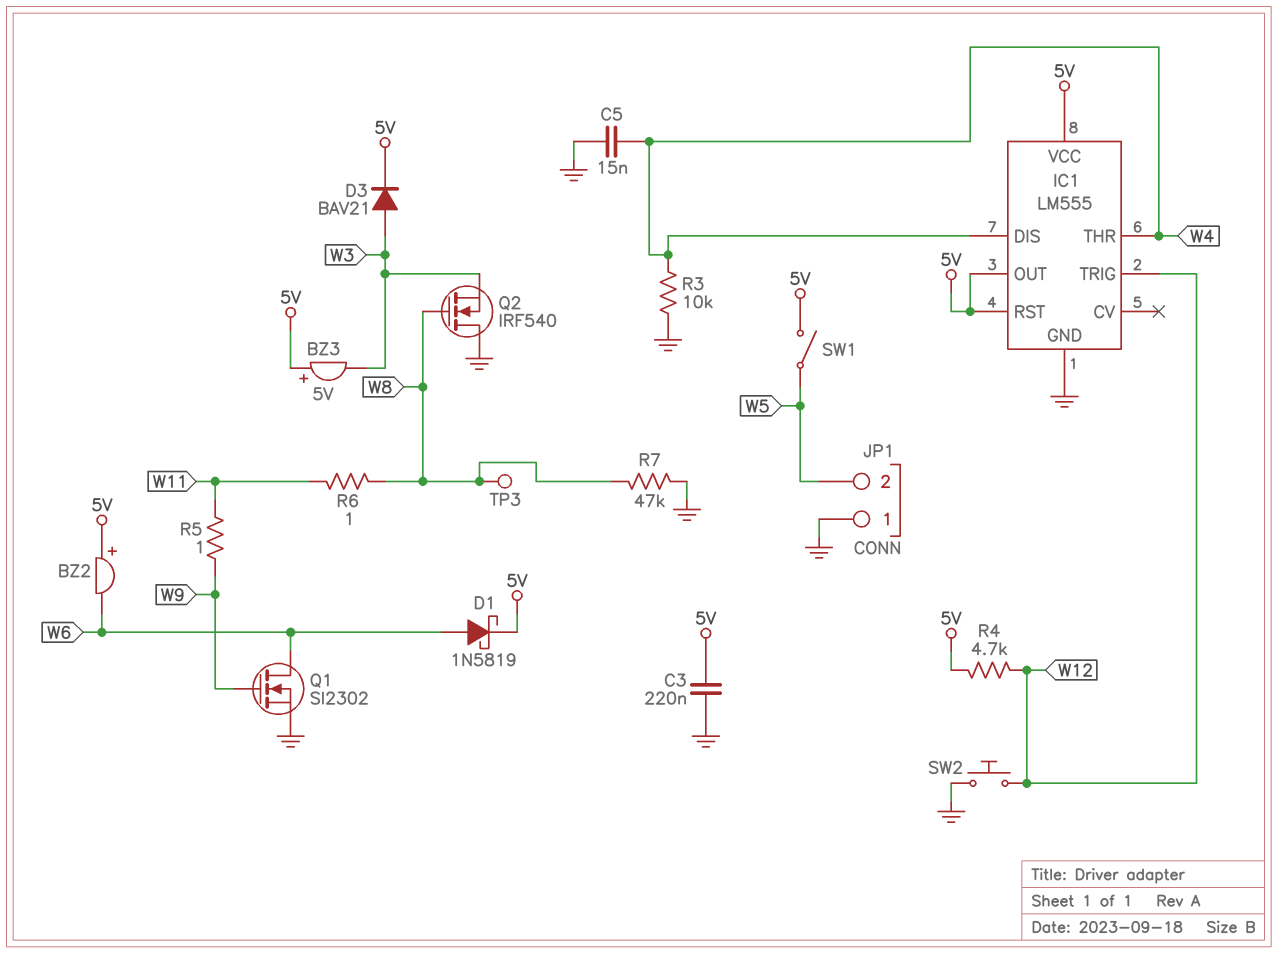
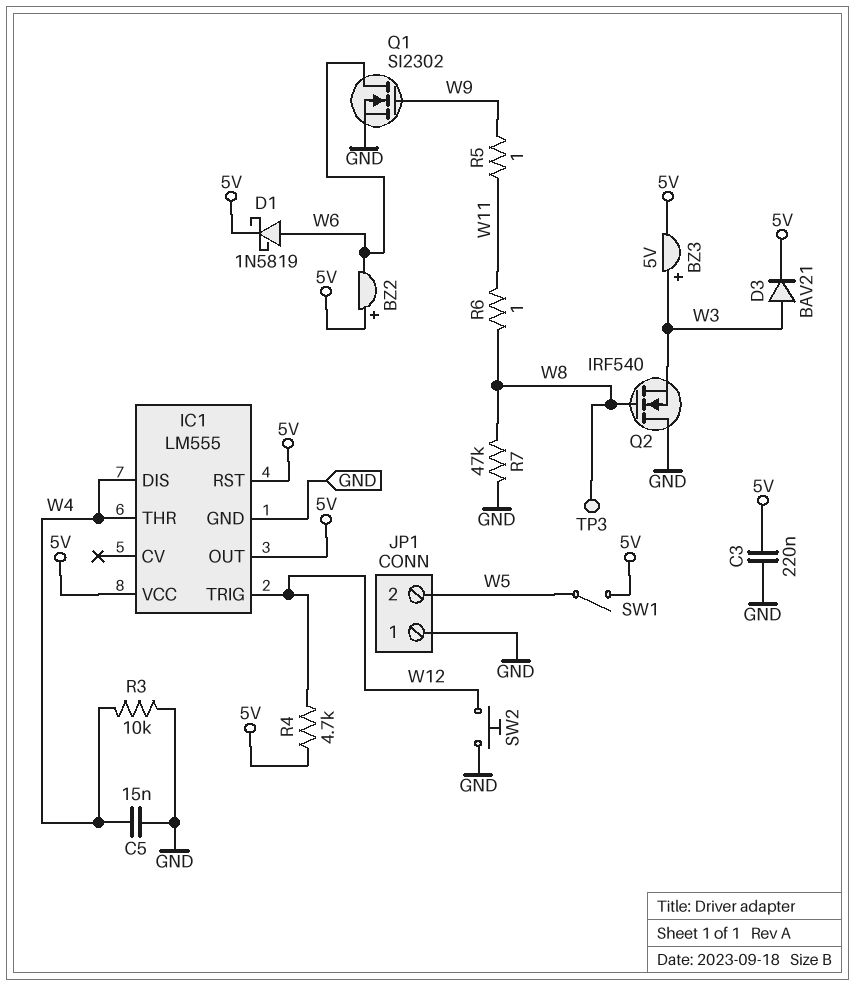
BZ3: buzzer 5V (plus 5V, minus W3) -> buzzer 5V (plus W3, minus 5V)

